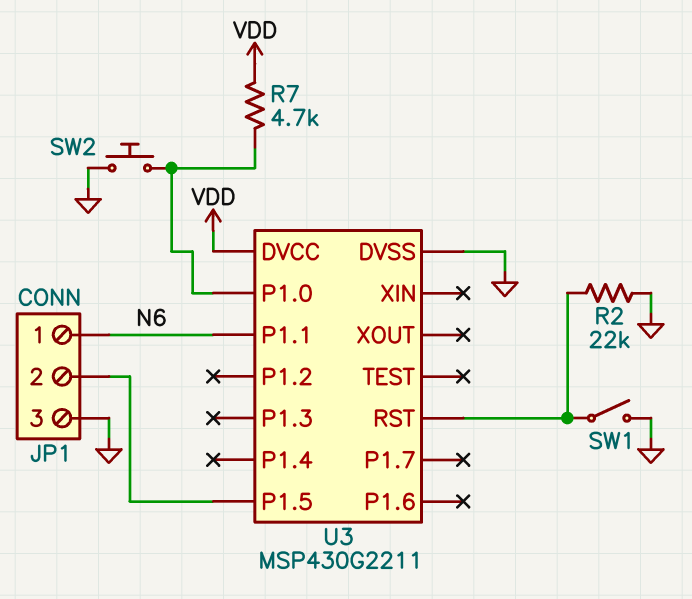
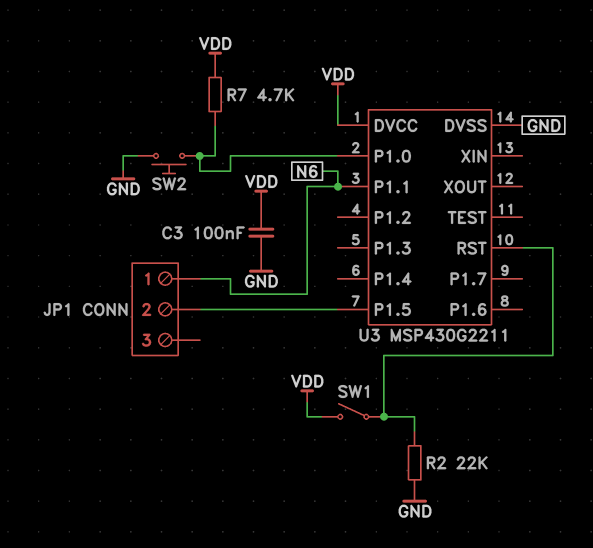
C3: none -> 100nF (GND, VDD)
JP1 pin 3: GND -> none
SW1: switch (GND, U3/RST) -> switch (U3/RST, VDD)

